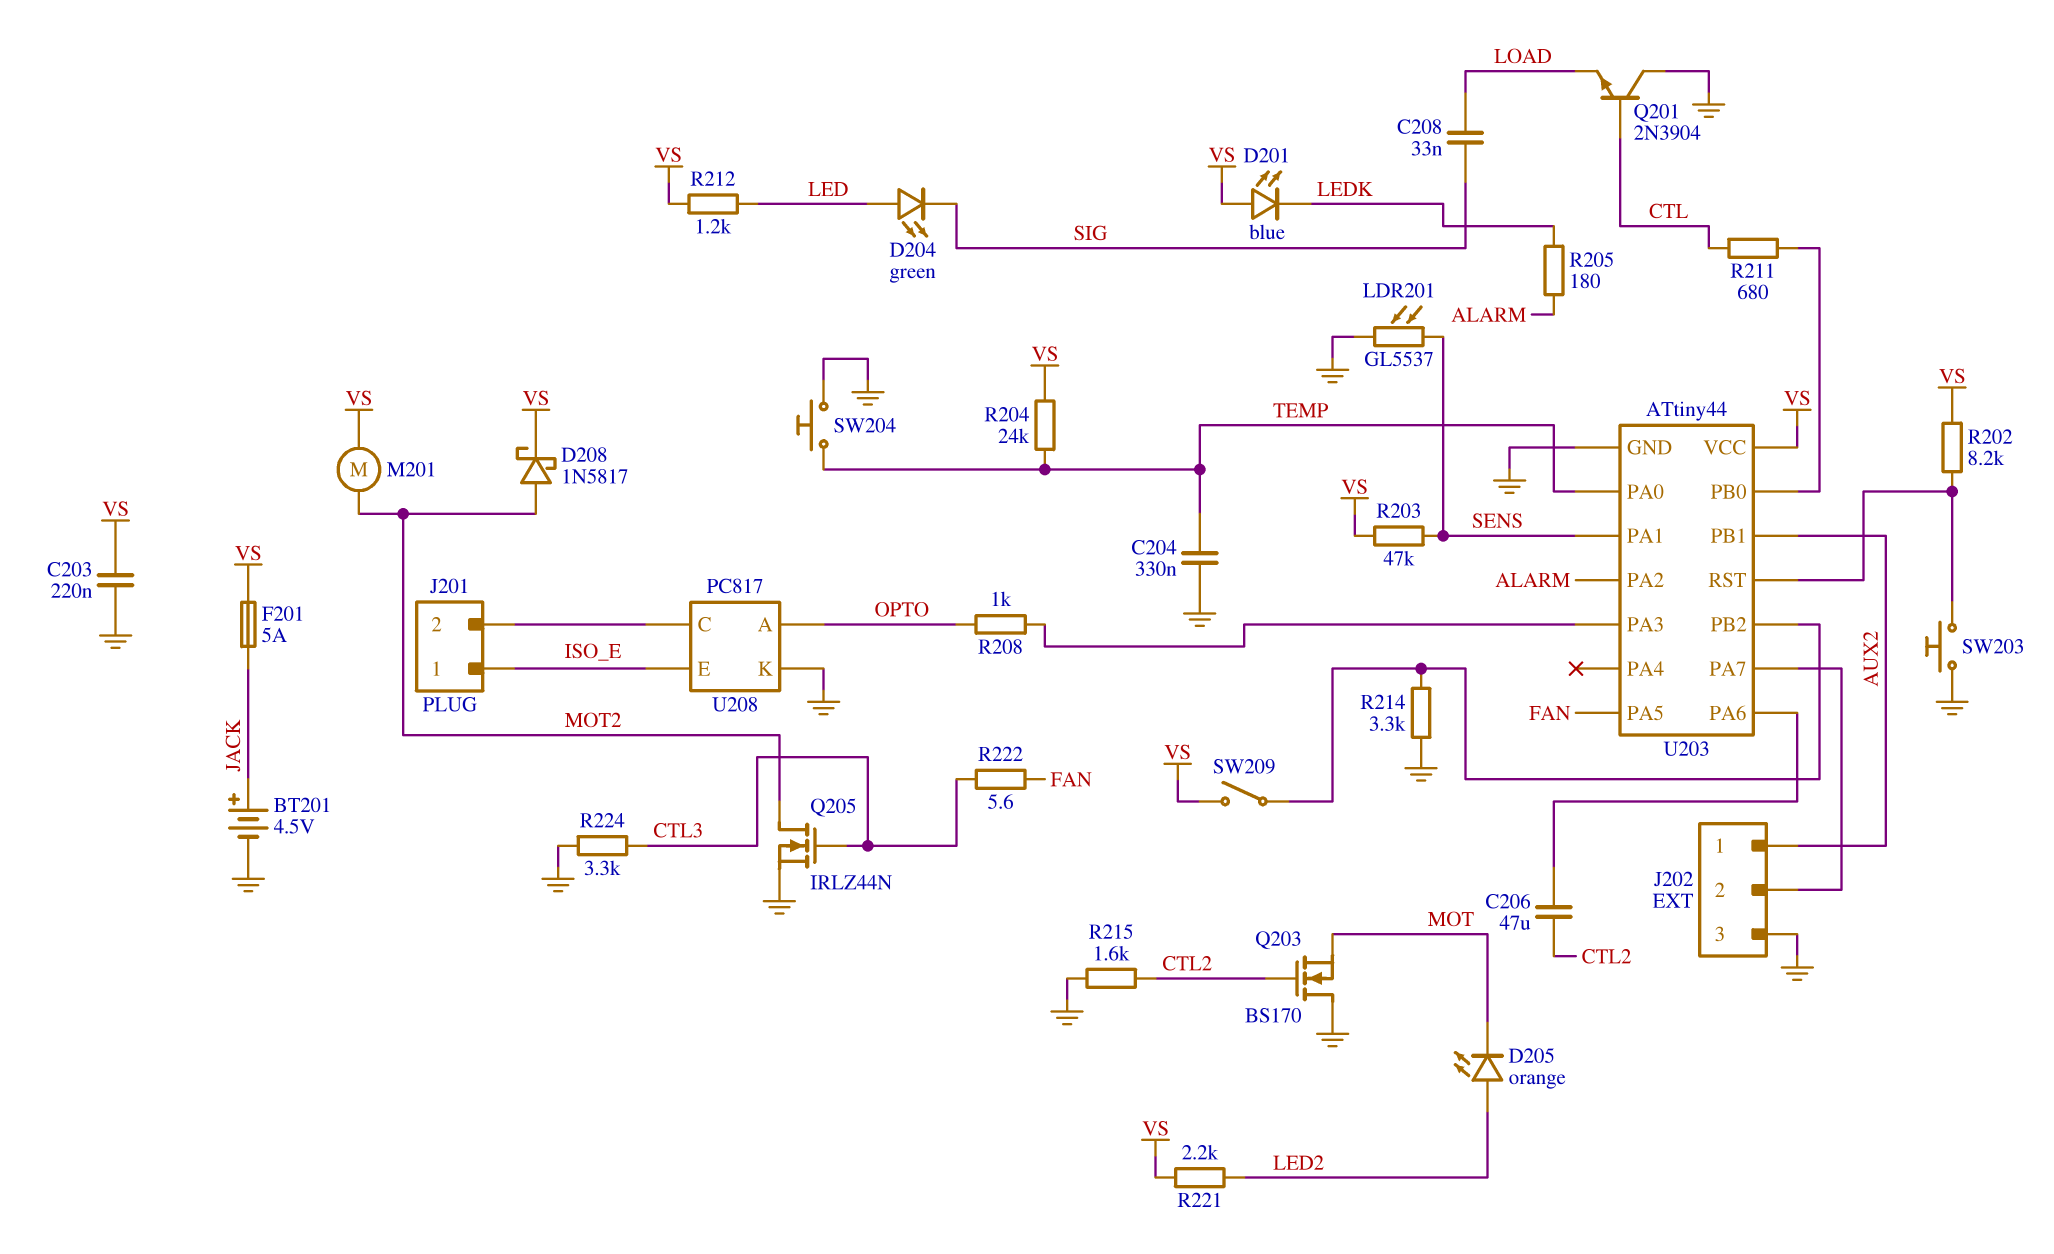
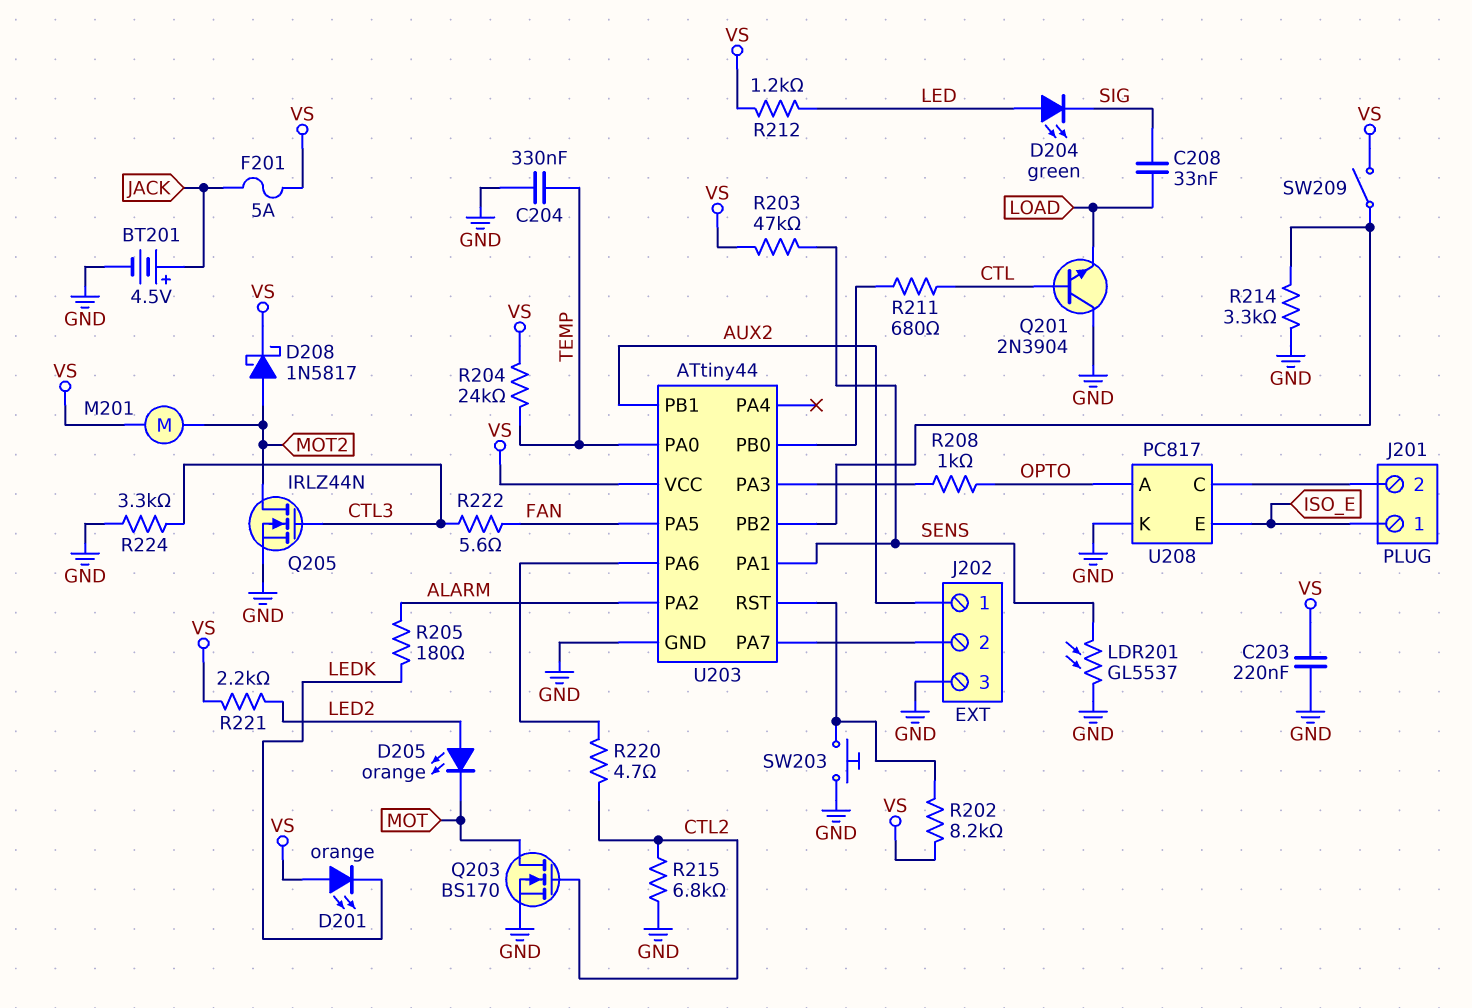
C206: 47uF (CTL2, U203/PA6) -> none
D201: LED blue (A VS, K LEDK) -> LED orange (A VS, K LEDK)
Q203: NMOS BS170 (G CTL2, D GND, S MOT) -> NMOS BS170 (G CTL2, D MOT, S GND)
R215: 1.6k (CTL2, GND) -> 6.8k (CTL2, GND)
R220: none -> 4.7 (CTL2, U203/PA6)
SW204: button (GND, TEMP) -> none

